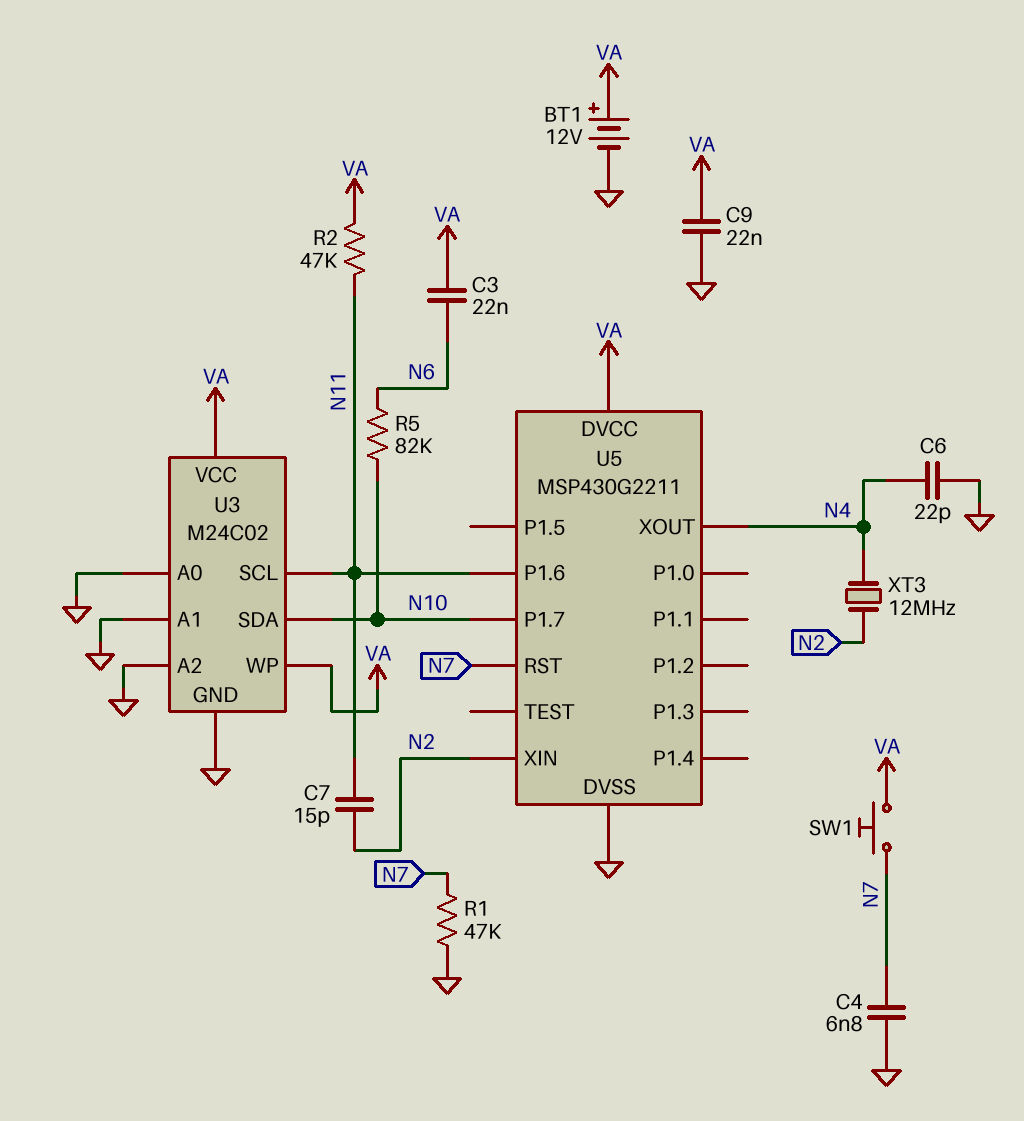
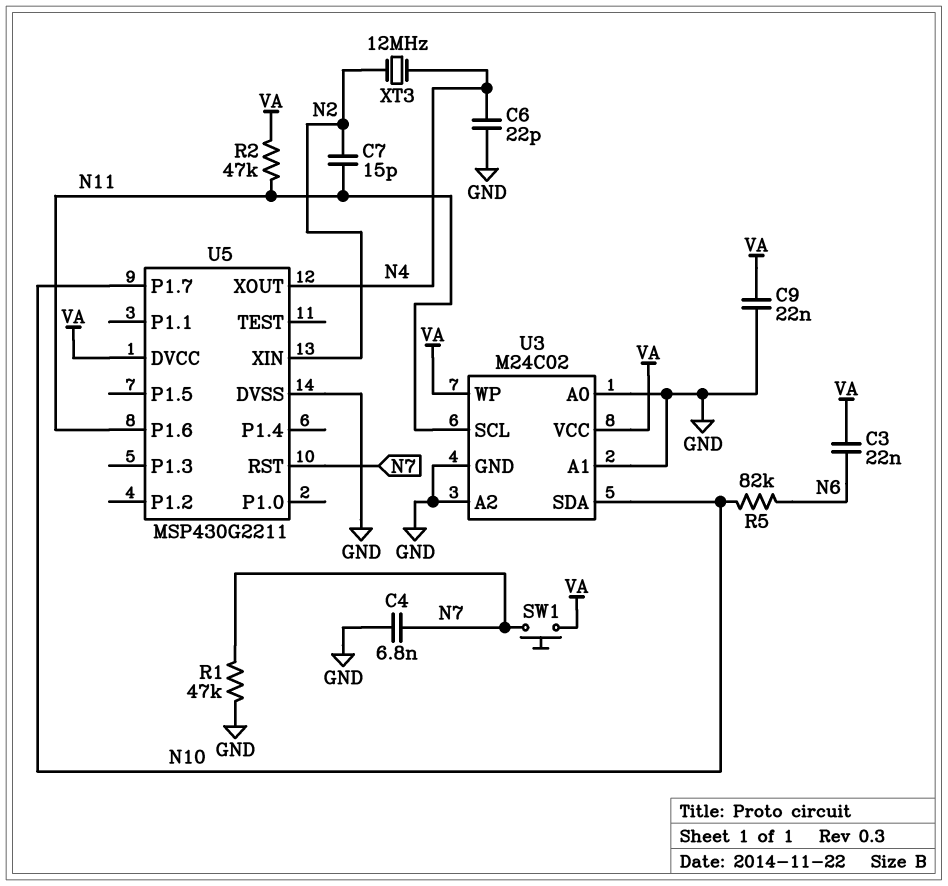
BT1: 12V (plus VA, minus GND) -> none

